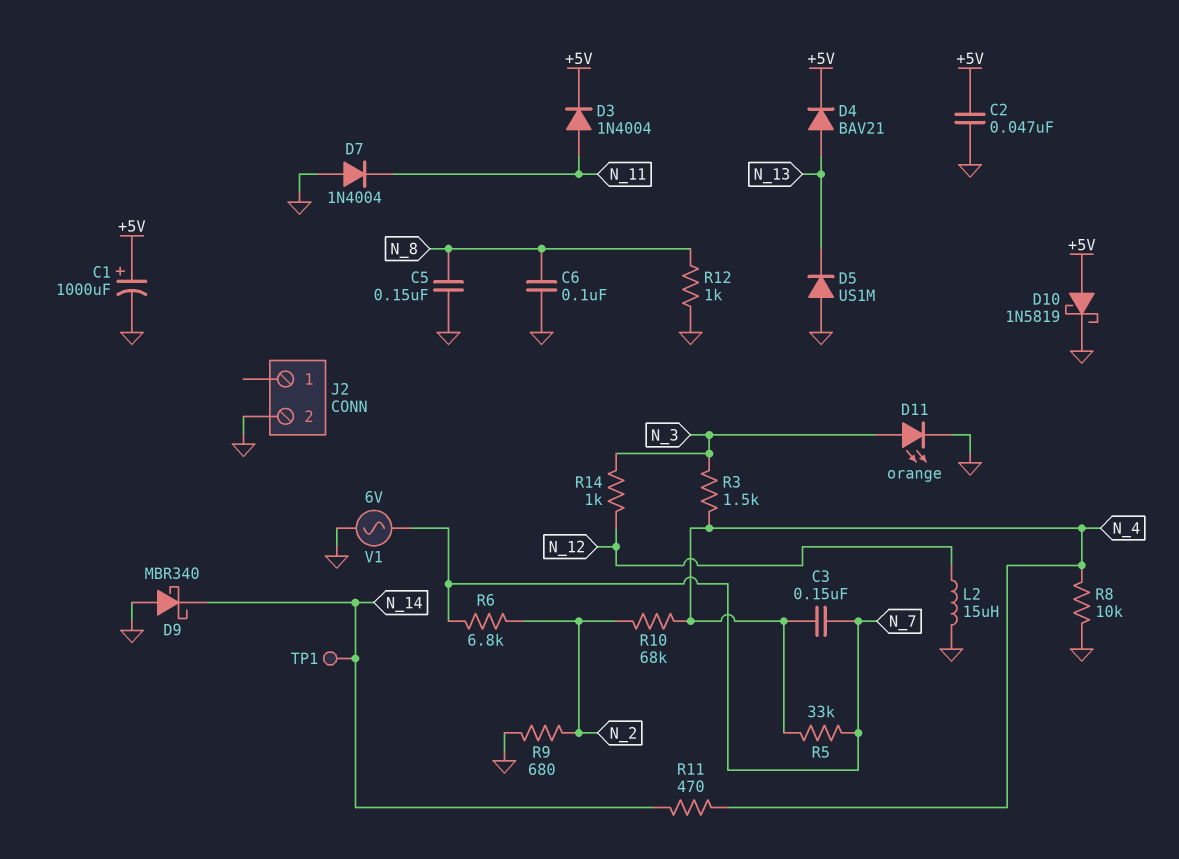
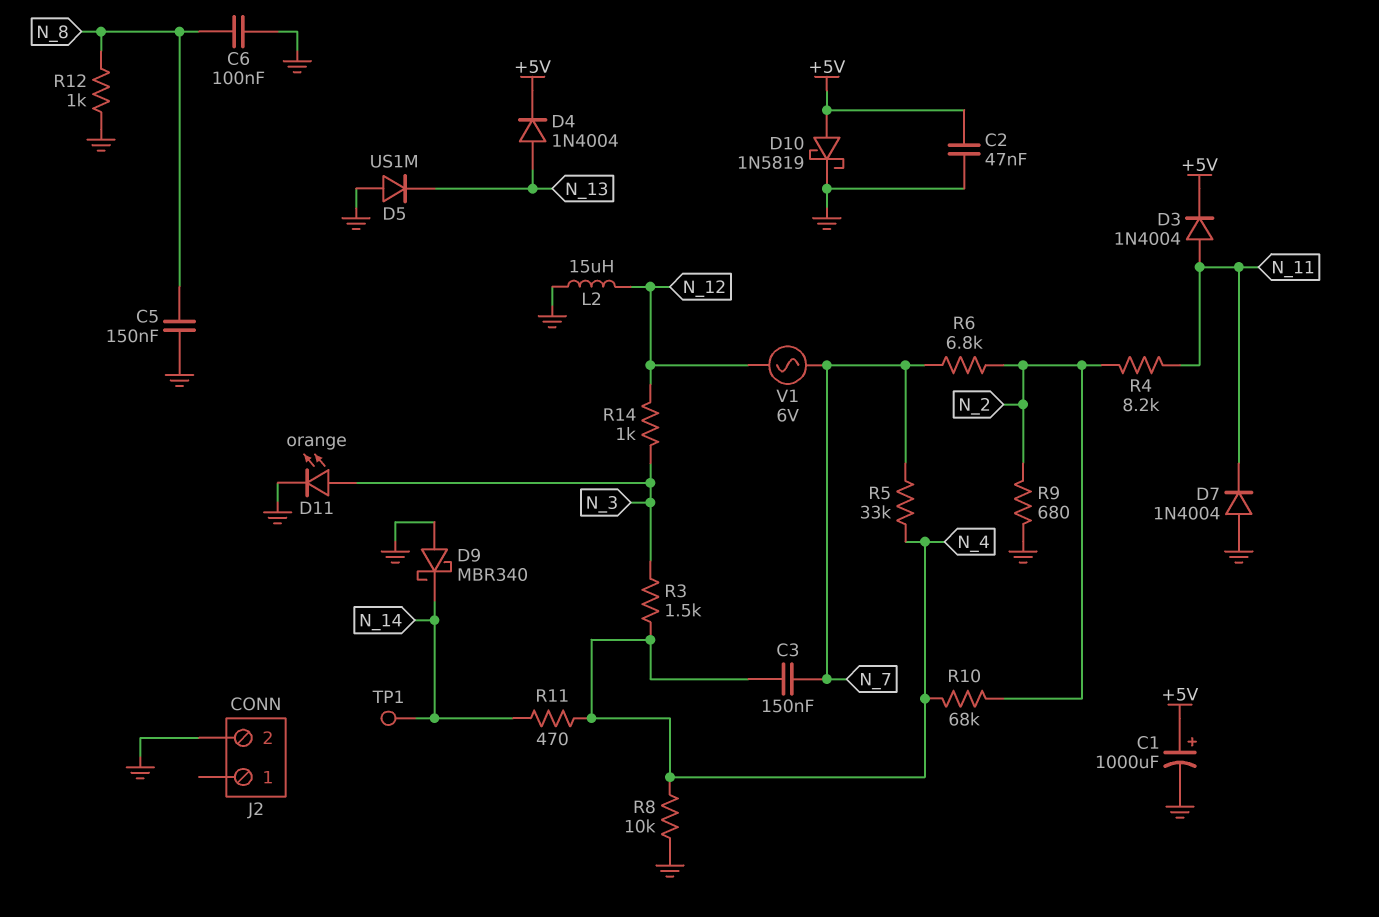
D4: diode BAV21 (A N_13, K +5V) -> diode 1N4004 (A N_13, K +5V)
R4: none -> 8.2k (N_2, N_11)
V1: AC 6V (GND, N_7) -> AC 6V (N_7, N_12)

